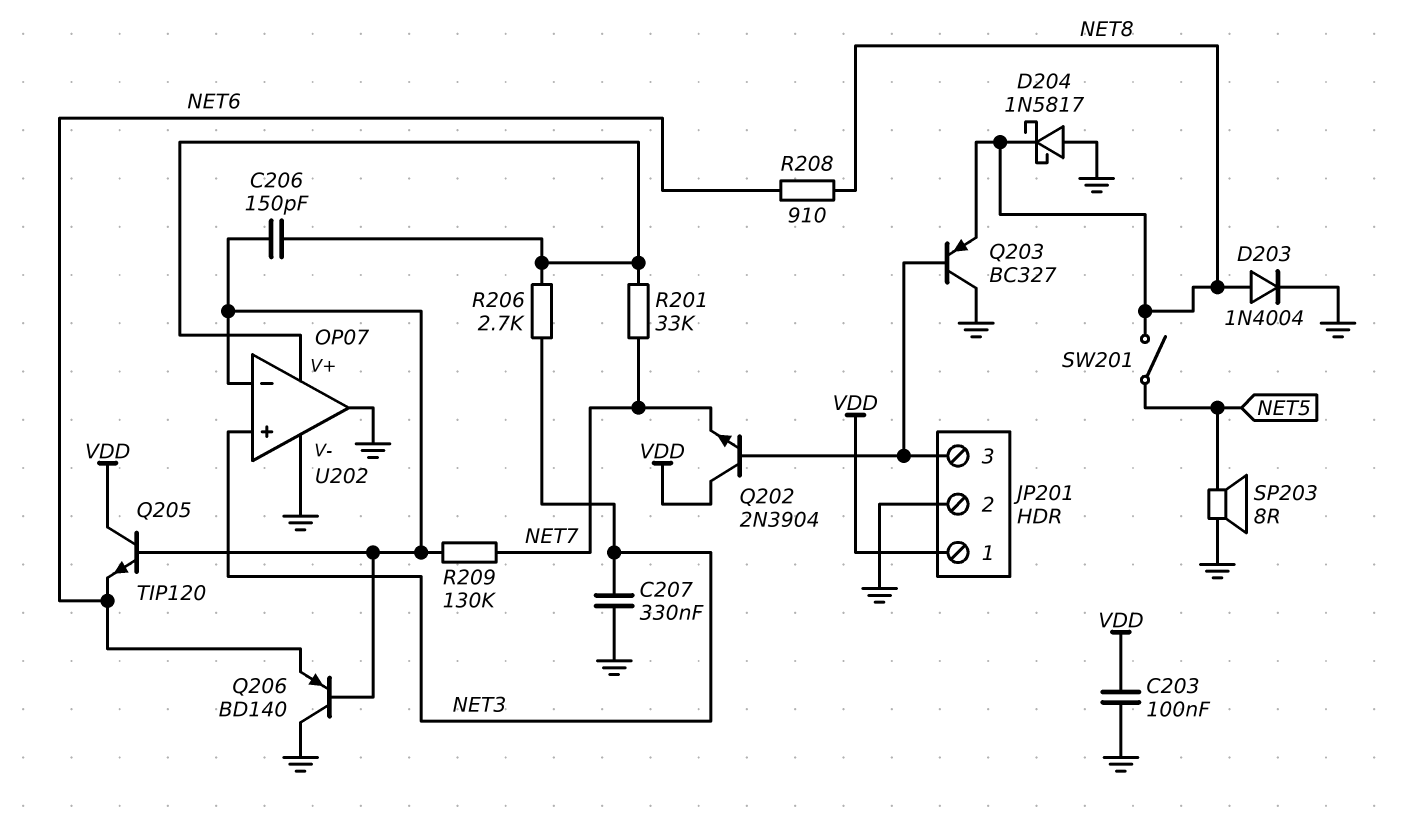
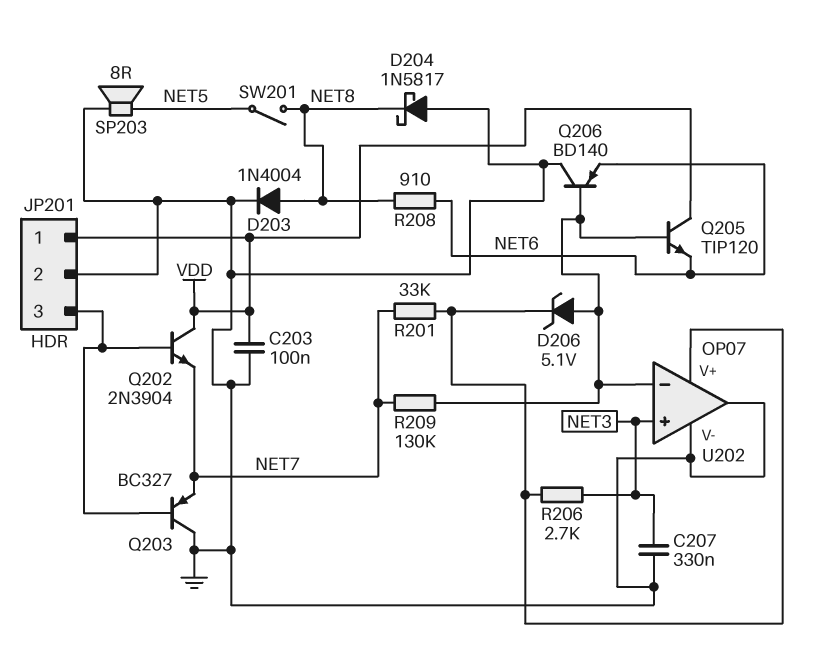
C206: 150pF (U202/V+, U202/in-) -> none
D206: none -> zener 5.1V (A U202/in-, K U202/V+)
Q203: PNP BC327 (B JP201/3, C GND, E NET8) -> PNP BC327 (B JP201/3, C GND, E NET7)

